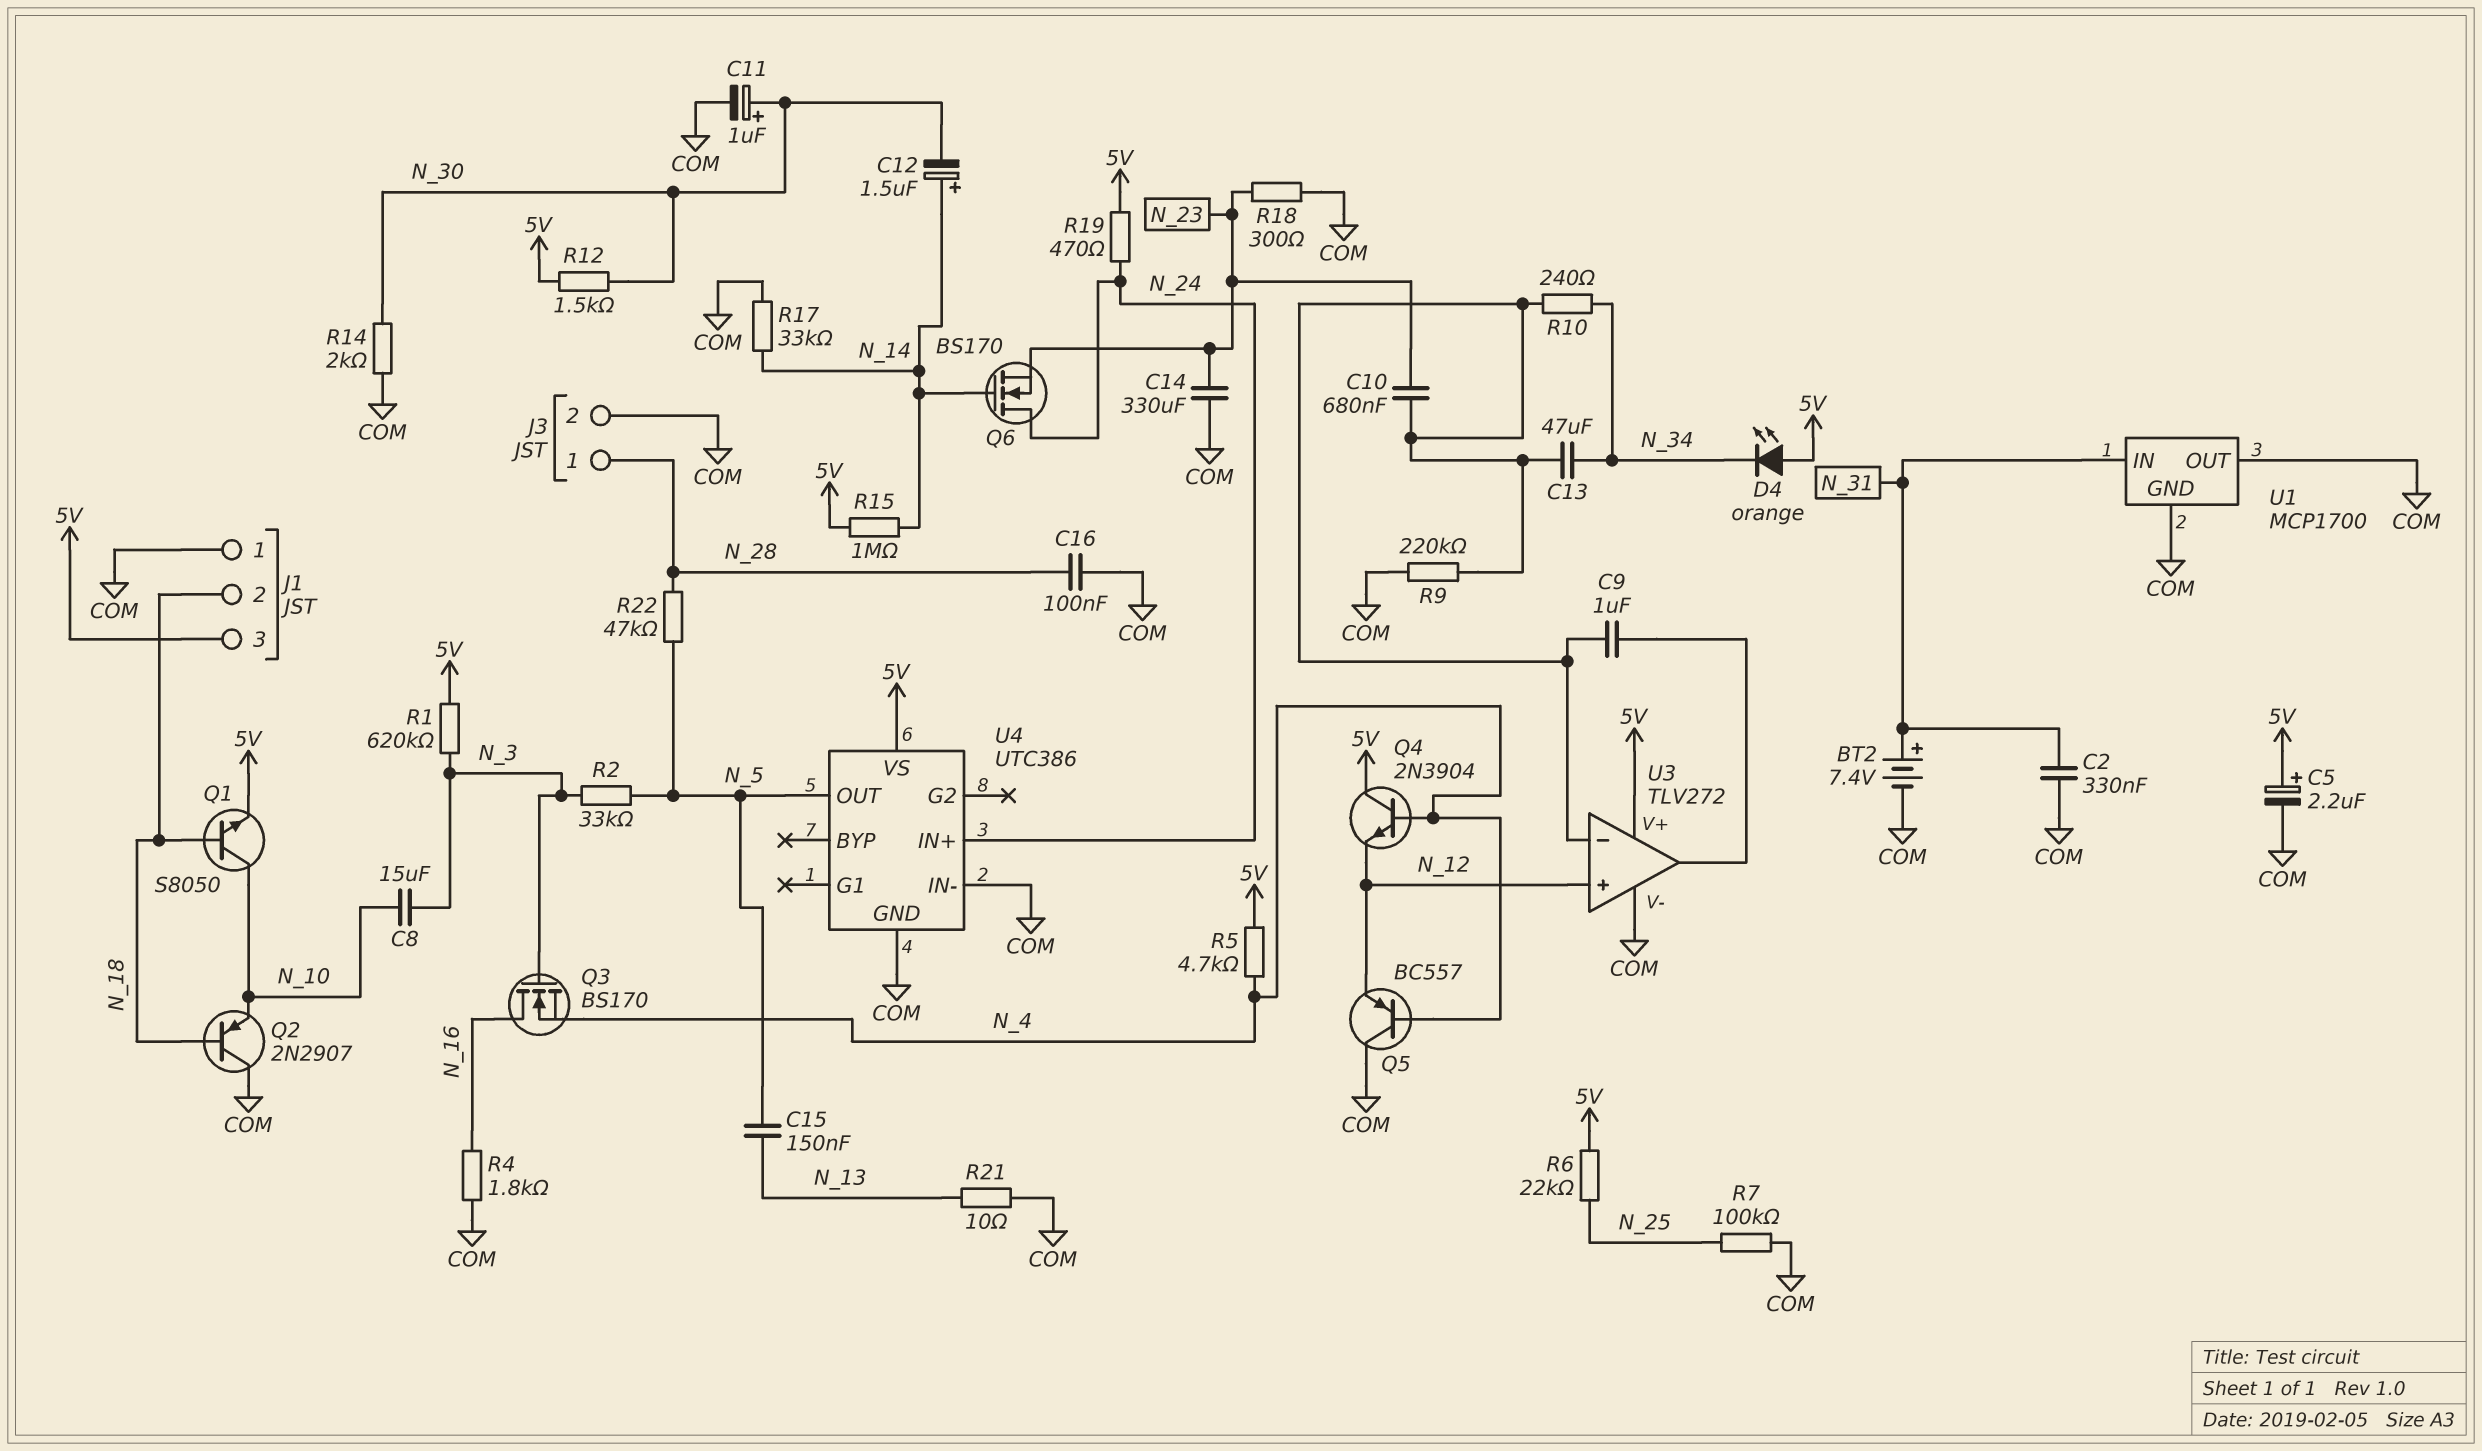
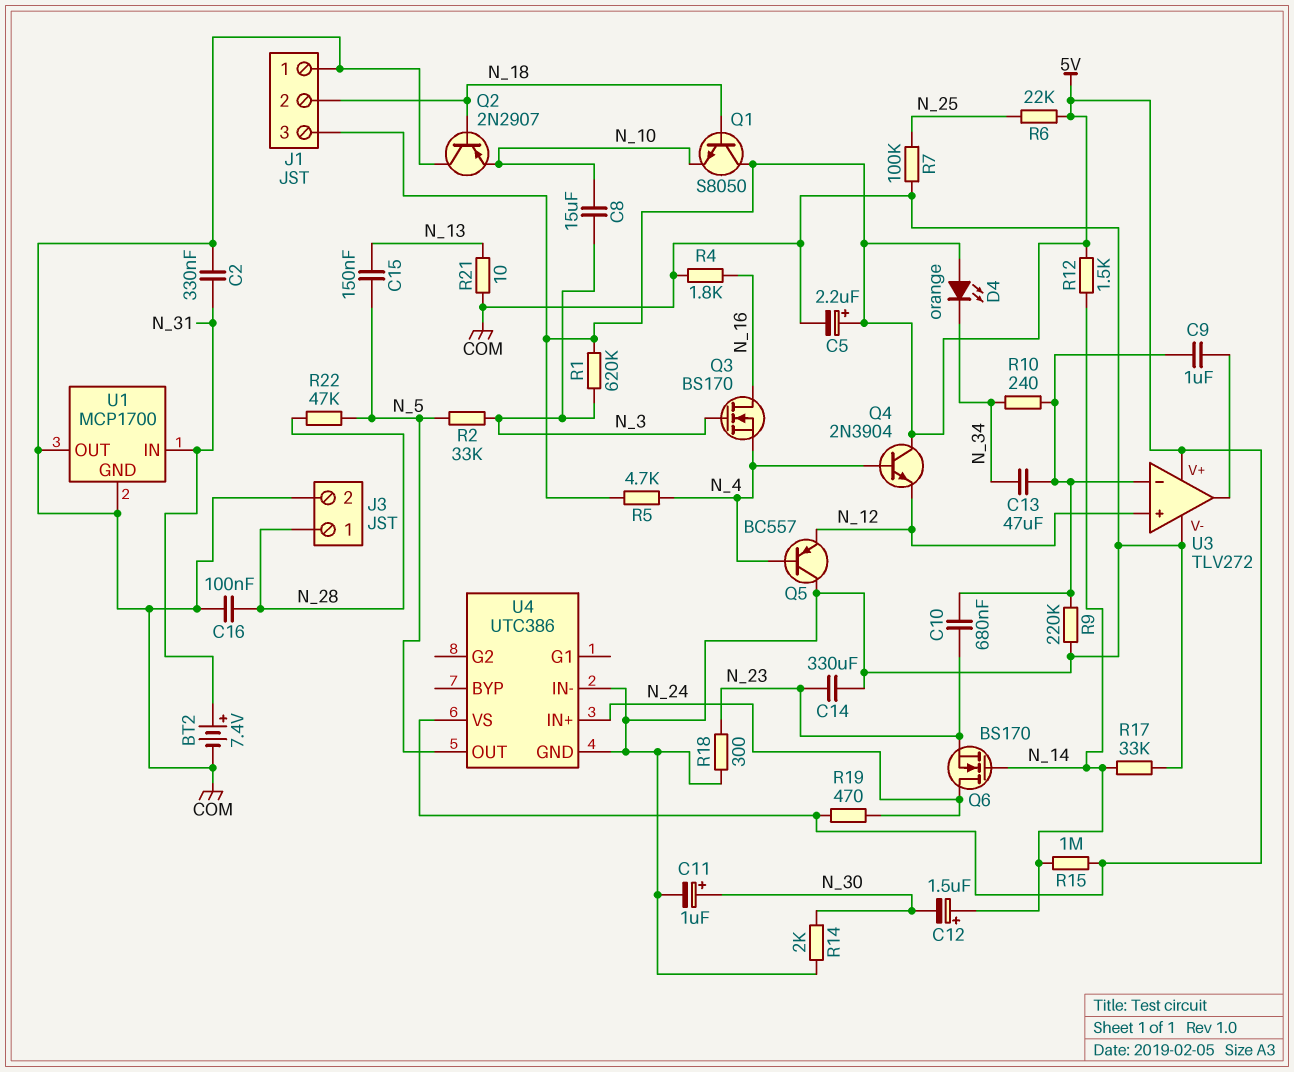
Q1: NPN S8050 (B N_18, C N_10, E 5V) -> NPN S8050 (B N_18, C 5V, E N_10)
R12: 1.5k (5V, N_30) -> 1.5k (5V, N_14)

